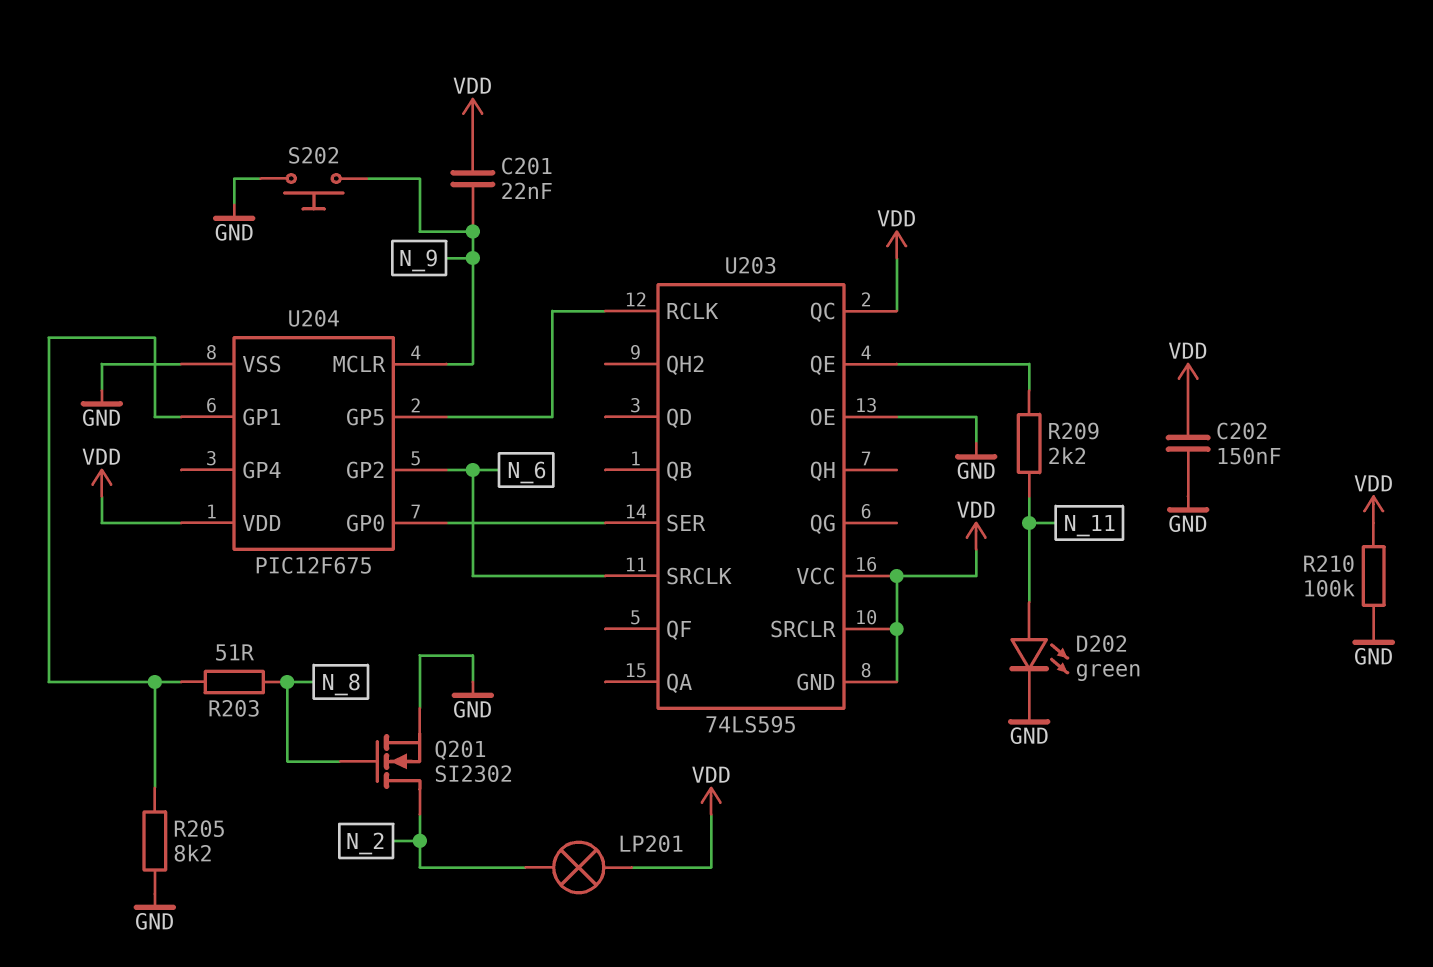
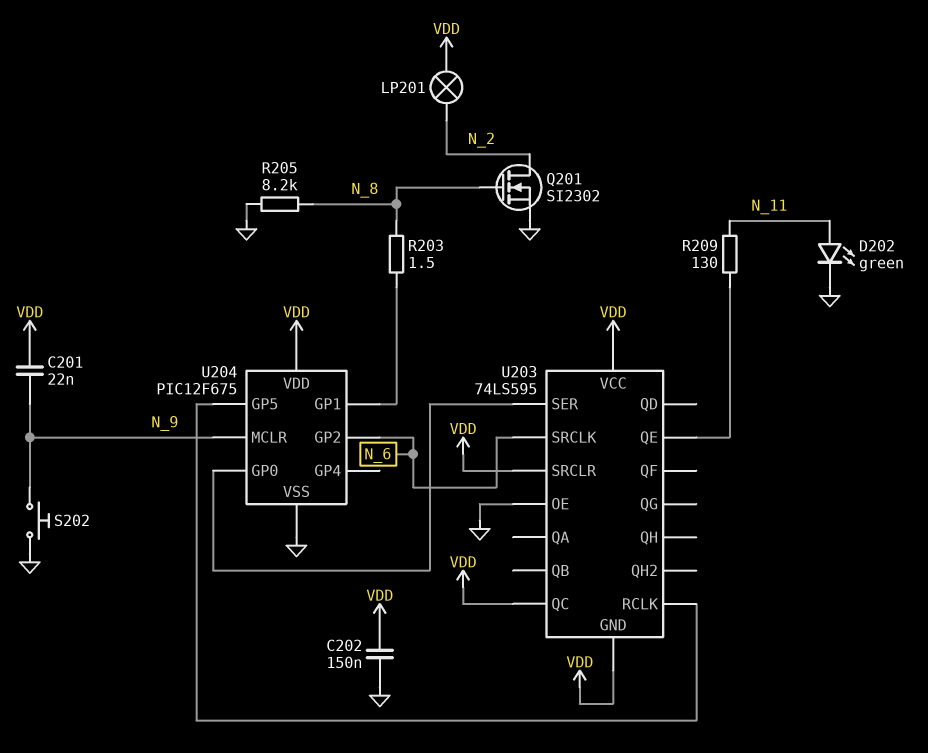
R203: 51 (N_8, U204/GP1) -> 1.5 (N_8, U204/GP1)
R205: 8.2k (GND, U204/GP1) -> 8.2k (GND, N_8)
R209: 2.2k (N_11, U203/QE) -> 130 (N_11, U203/QE)
R210: 100k (GND, VDD) -> none

